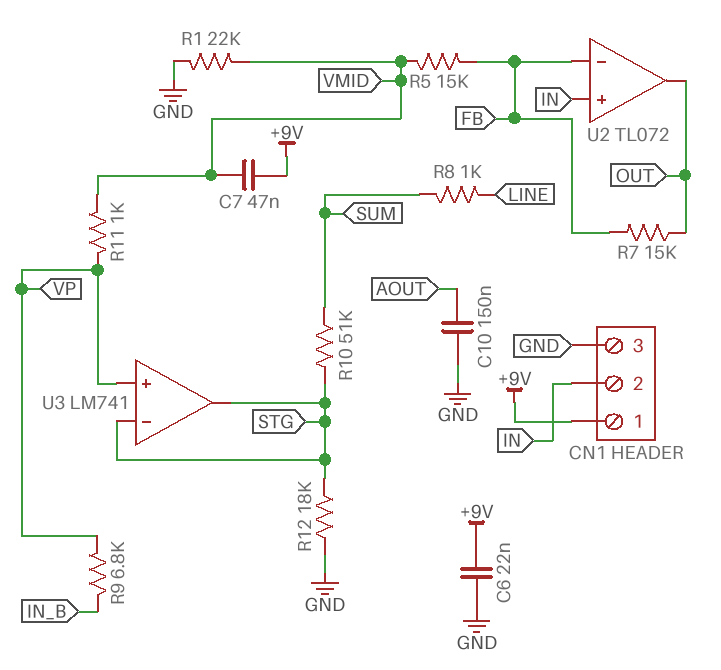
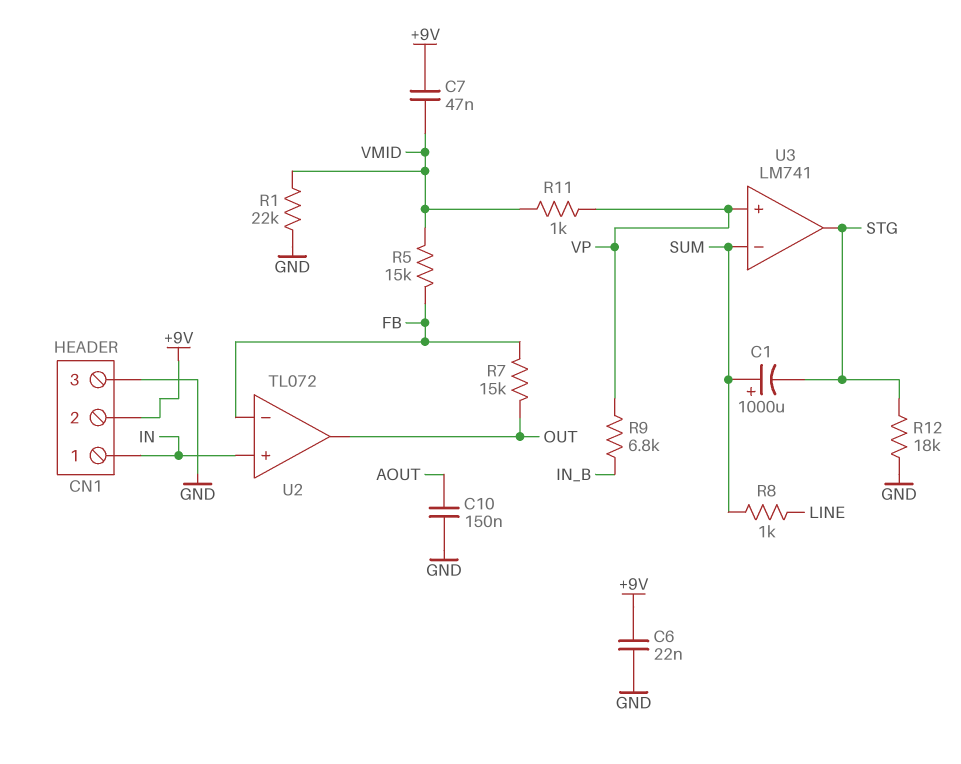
C1: none -> 1000uF (plus SUM, minus STG)
CN1 pin 1: +9V -> IN
CN1 pin 2: IN -> +9V
R10: 51k (STG, SUM) -> none
U3 pin in-: STG -> SUM

